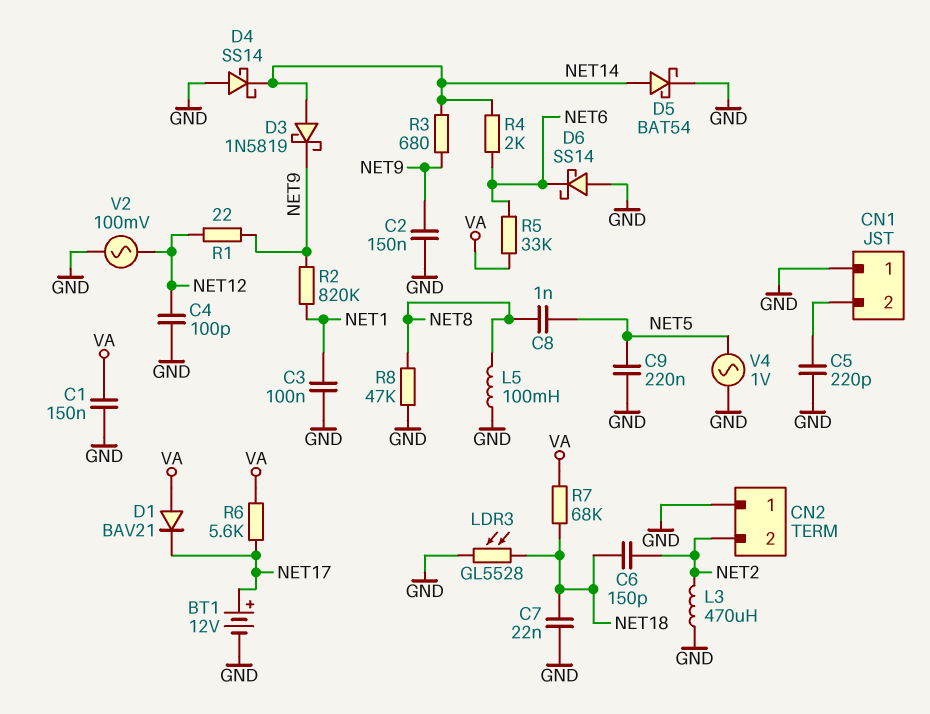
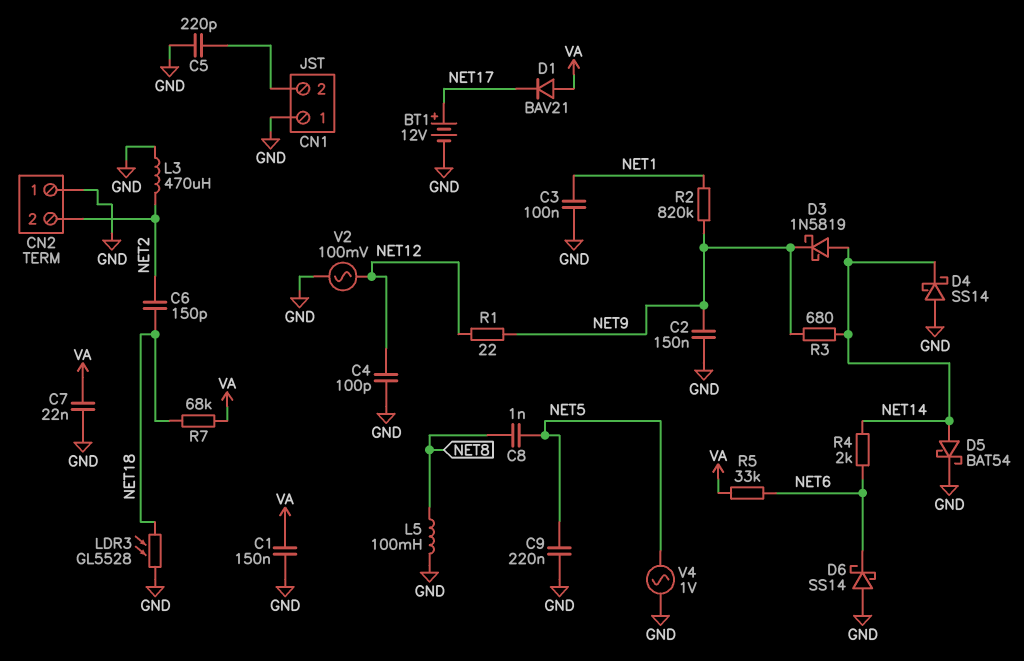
C7: 22nF (GND, NET18) -> 22nF (GND, VA)
R6: 5.6k (NET17, VA) -> none
R8: 47k (GND, NET8) -> none

